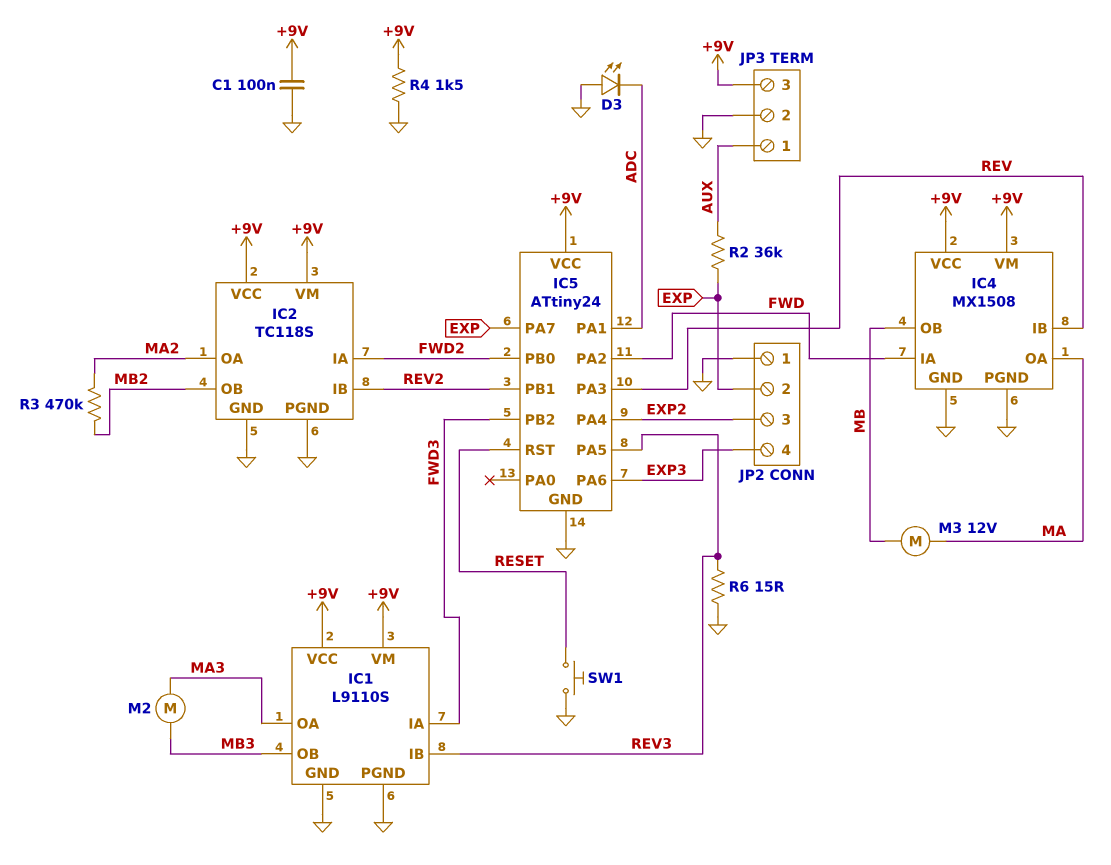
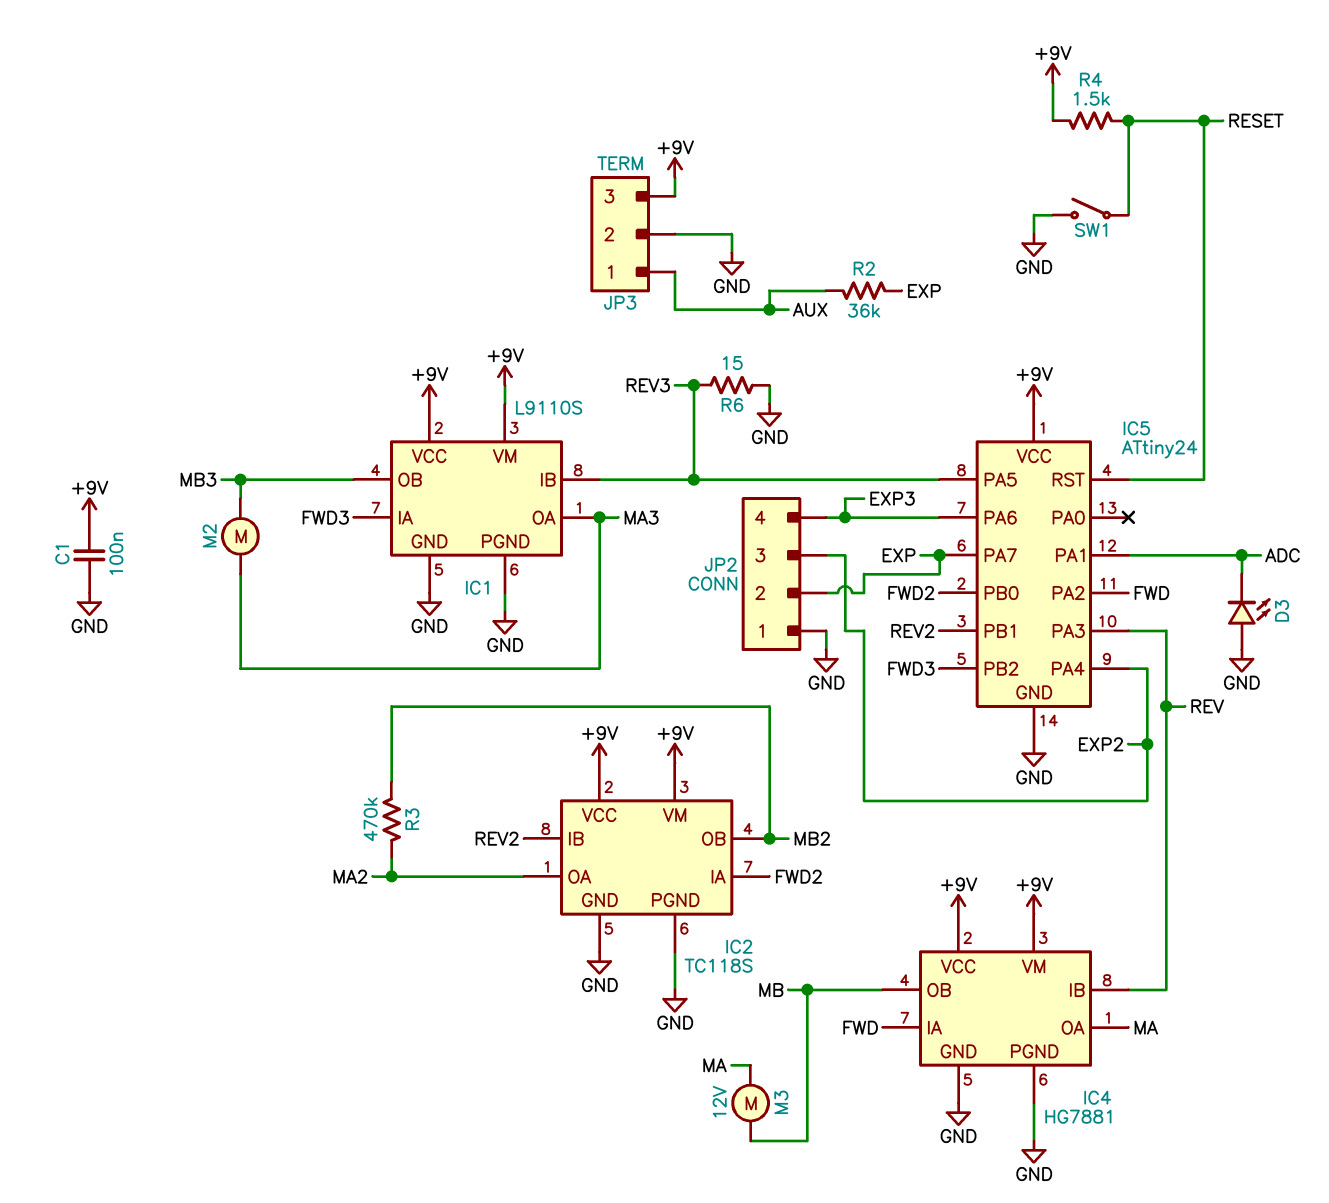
IC4: MX1508 -> HG7881
R4: 1.5k (+9V, GND) -> 1.5k (+9V, RESET)
SW1: button (GND, RESET) -> switch (GND, RESET)

